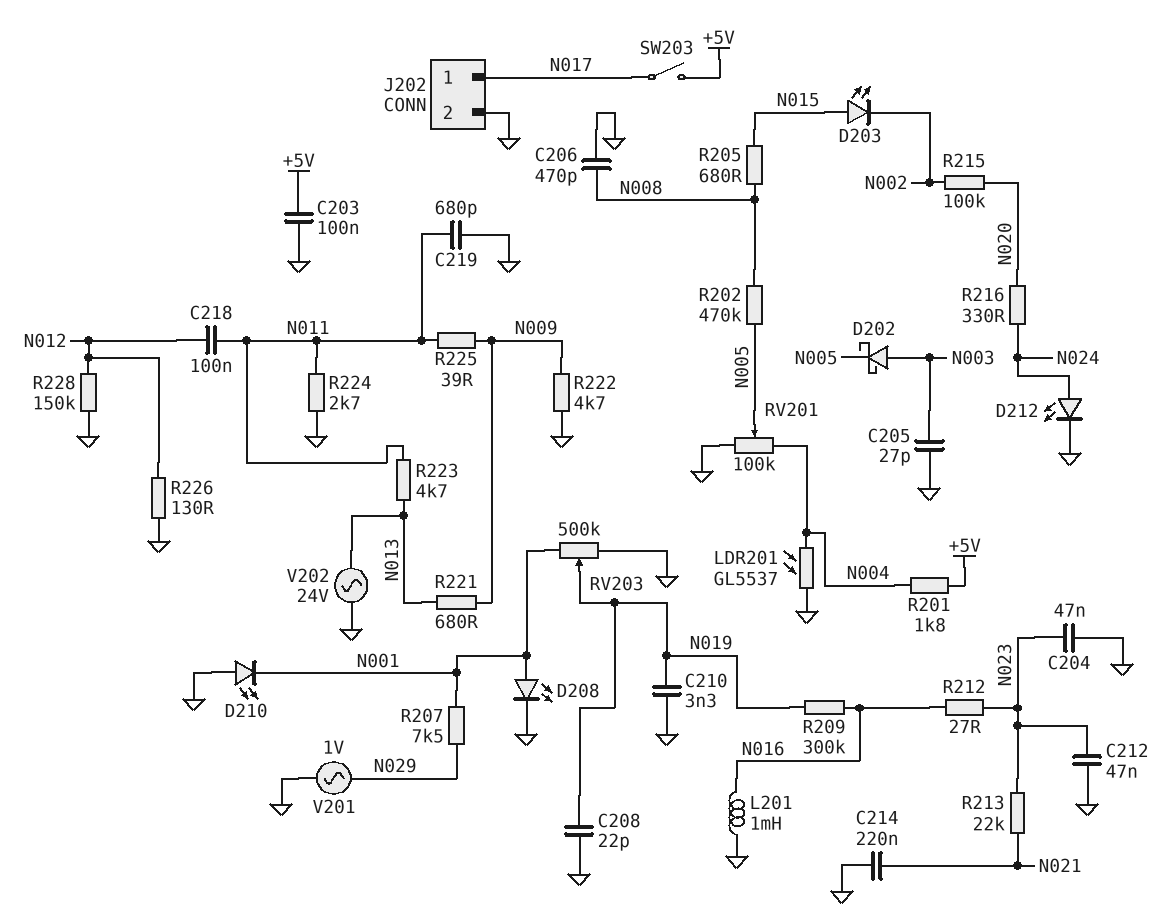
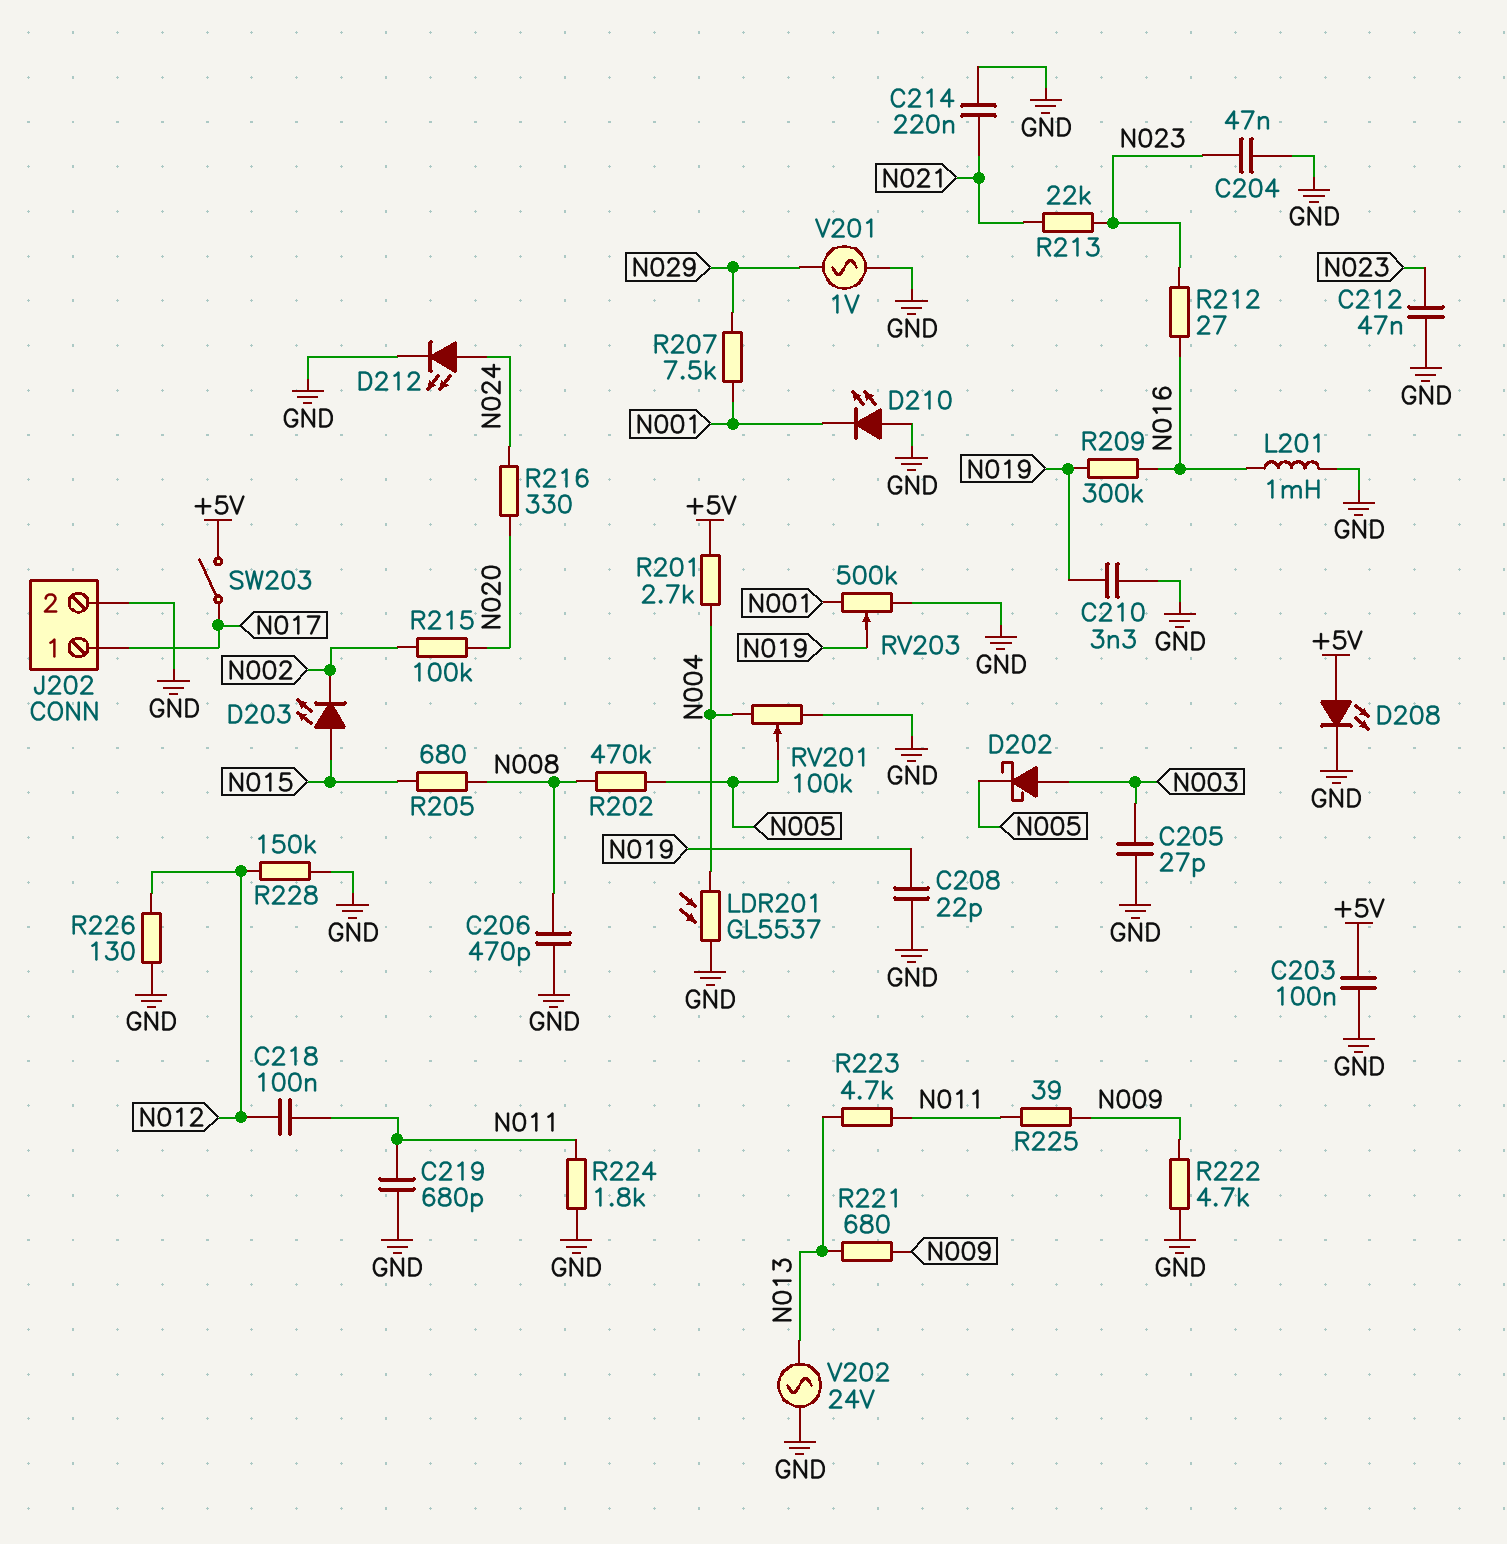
D208: LED (A N001, K GND) -> LED (A +5V, K GND)
R201: 1.8k (+5V, N004) -> 2.7k (+5V, N004)
R224: 2.7k (GND, N011) -> 1.8k (GND, N011)

